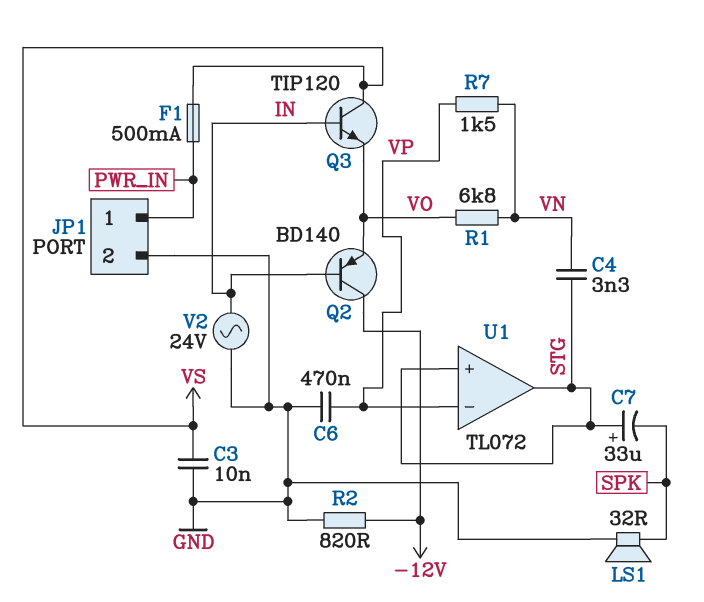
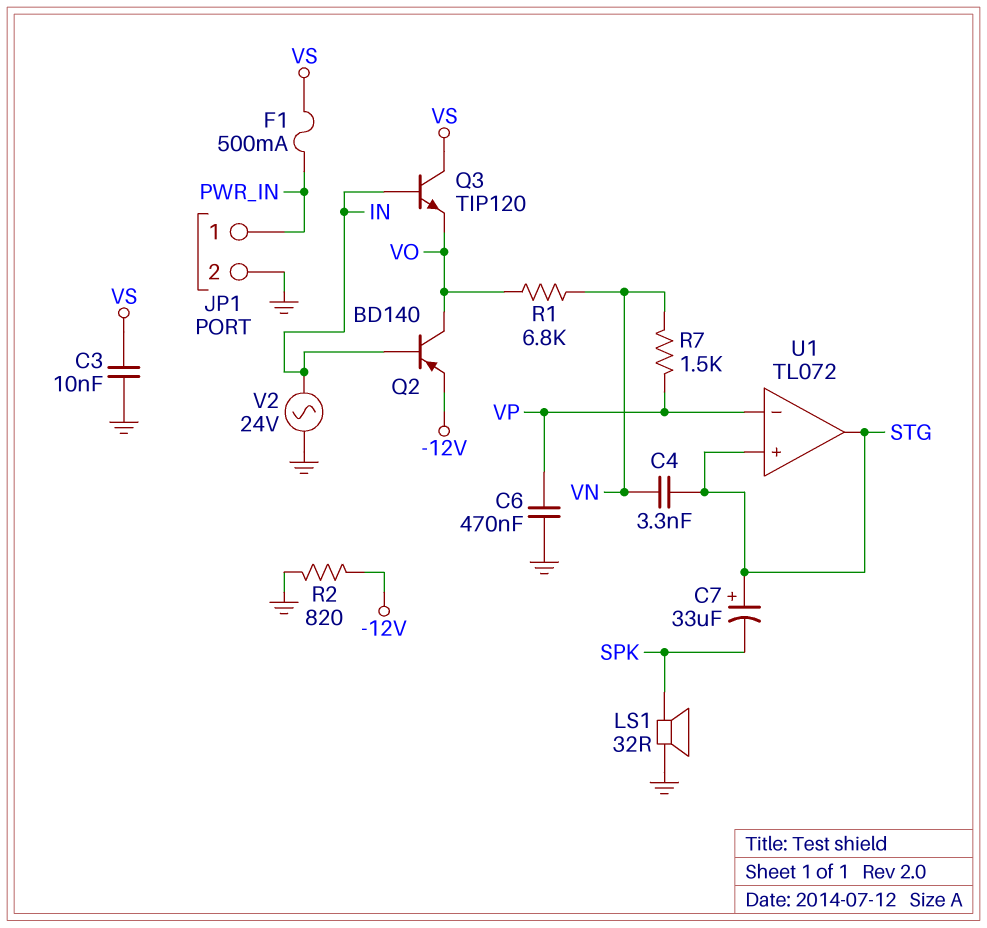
Q2: PNP BD140 (B IN, C -12V, E VO) -> PNP BD140 (B IN, C VO, E -12V)

